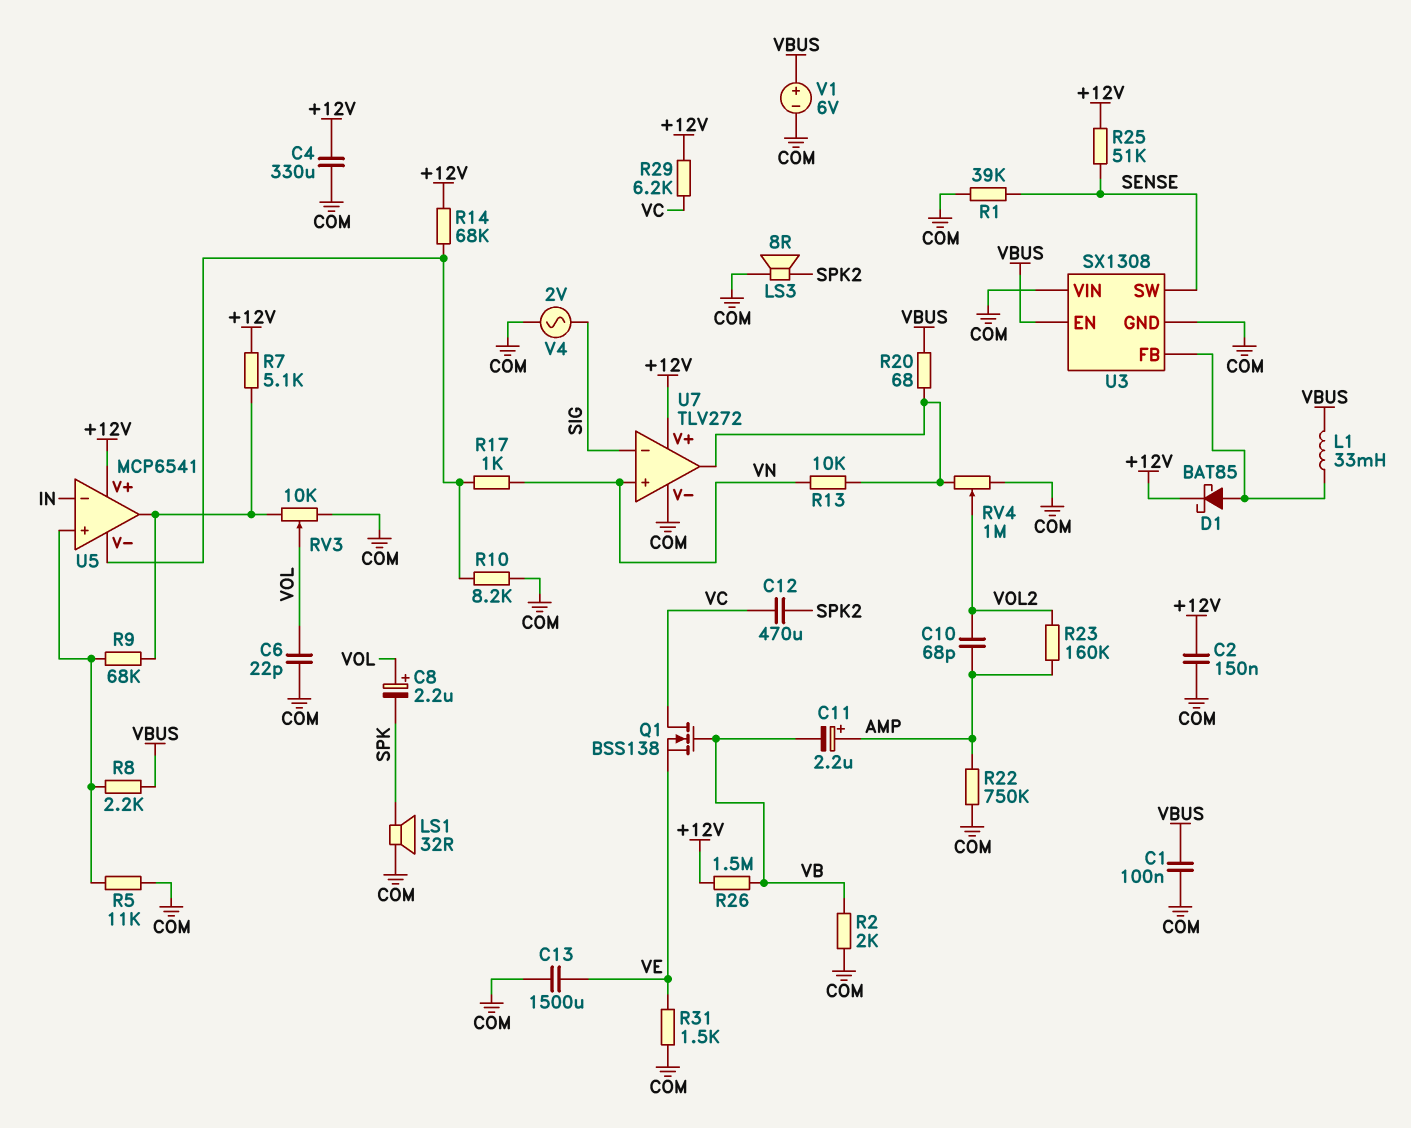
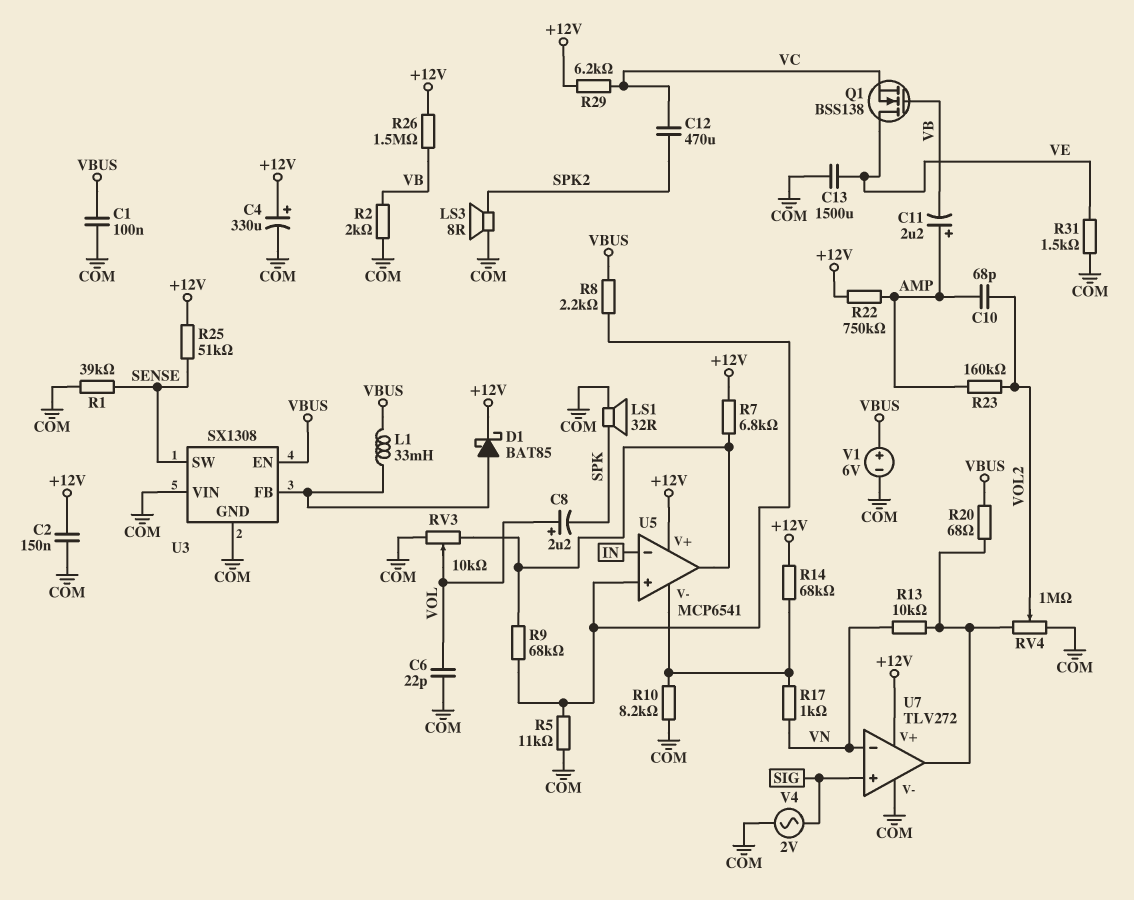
C4: 330uF (+12V, COM) -> 330uF (plus +12V, minus COM)
Q1: NMOS BSS138 (G VB, D VC, S VE) -> NMOS BSS138 (G VB, D VE, S VC)
R7: 5.1k (+12V, U5/out) -> 6.8k (+12V, U5/out)
R22: 750k (AMP, COM) -> 750k (+12V, AMP)
U7 pin in+: VN -> SIG
U7 pin in-: SIG -> VN

